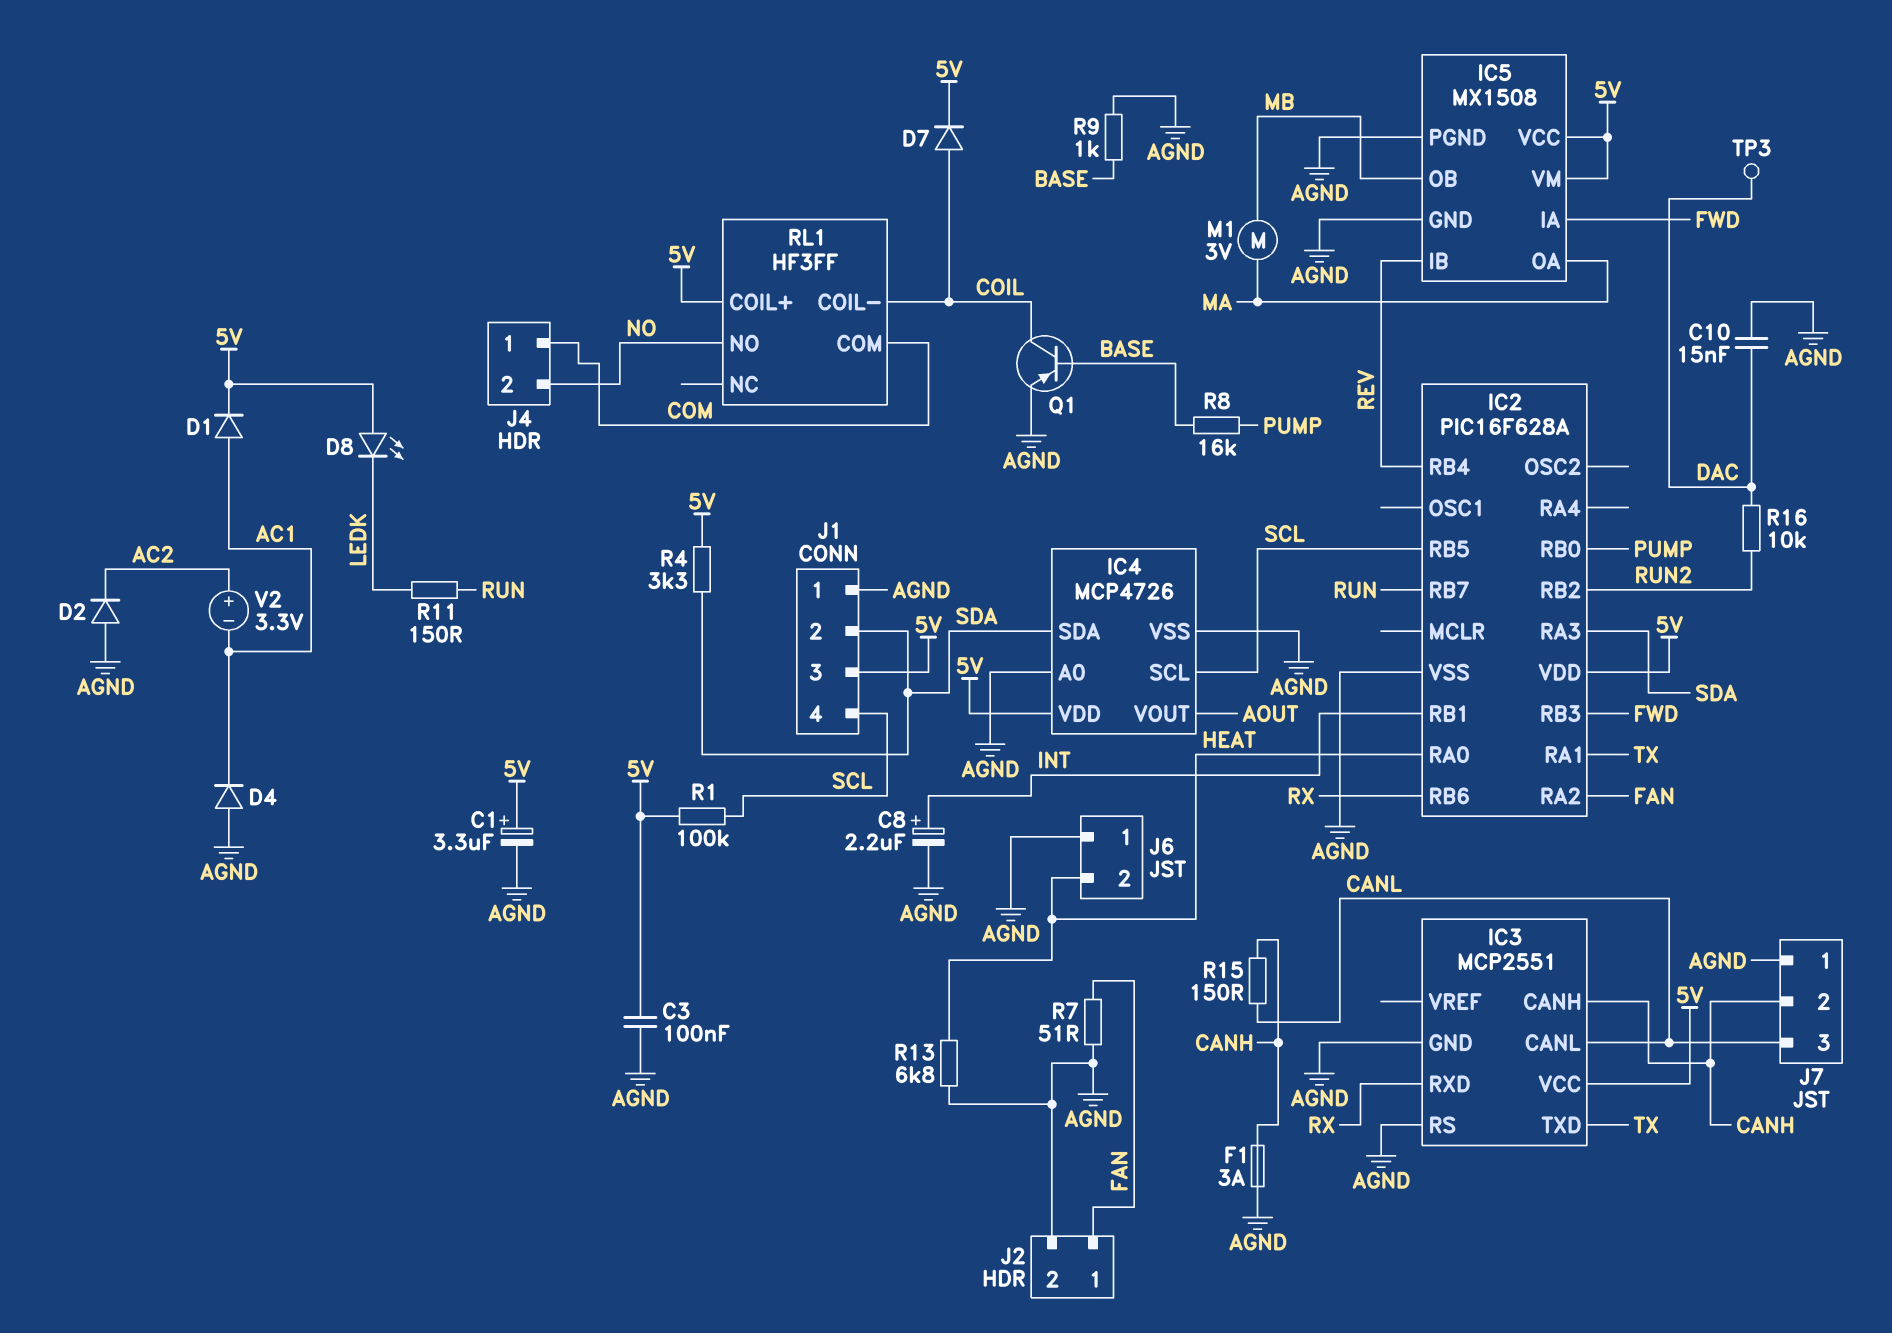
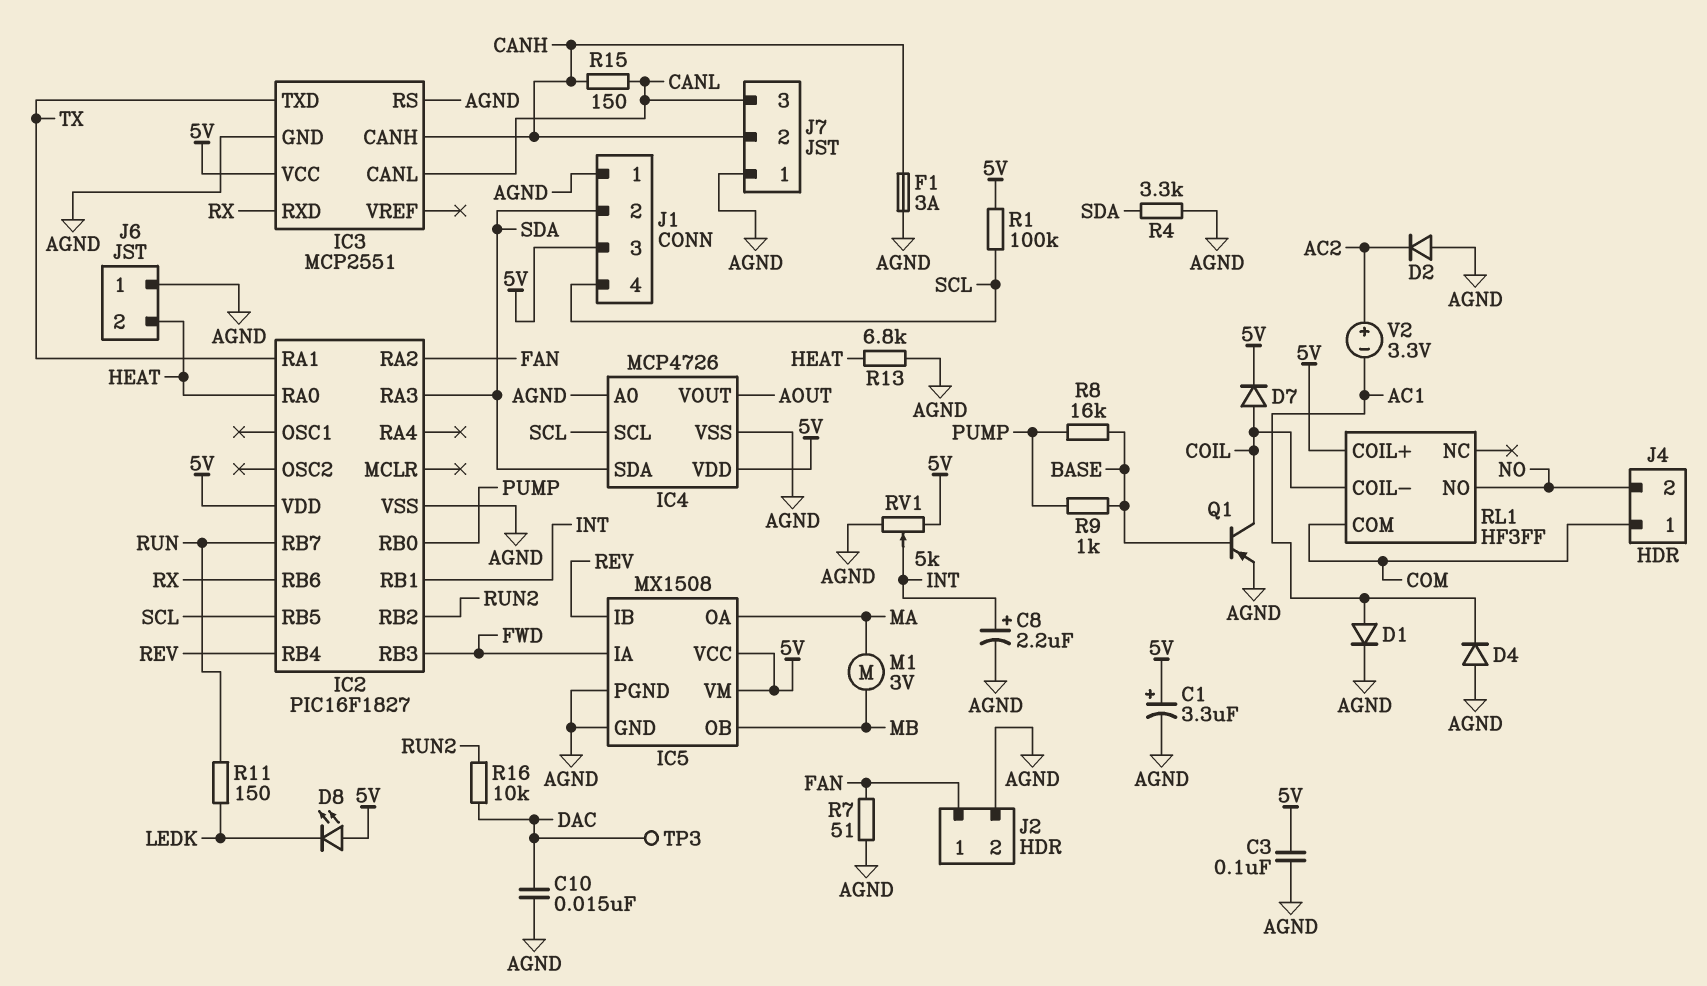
D1: diode (A AC1, K 5V) -> diode (A AC1, K AGND)
IC2: PIC16F628A -> PIC16F1827
R4: 3.3k (5V, SDA) -> 3.3k (AGND, SDA)
R9: 1k (AGND, BASE) -> 1k (BASE, PUMP)
RV1: none -> 5k (5V, AGND, wiper INT)

